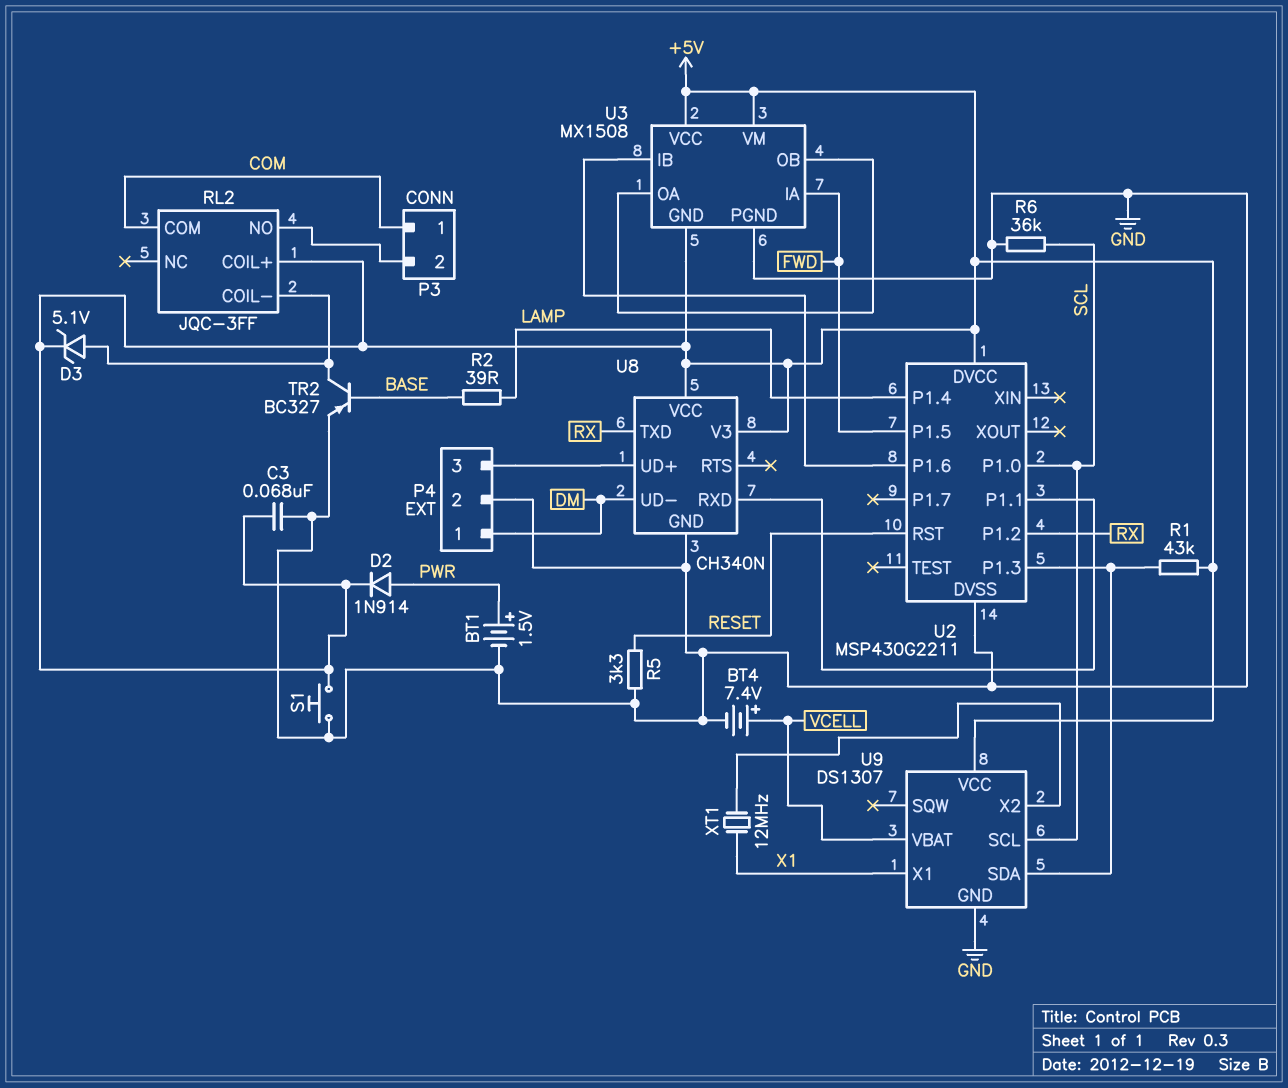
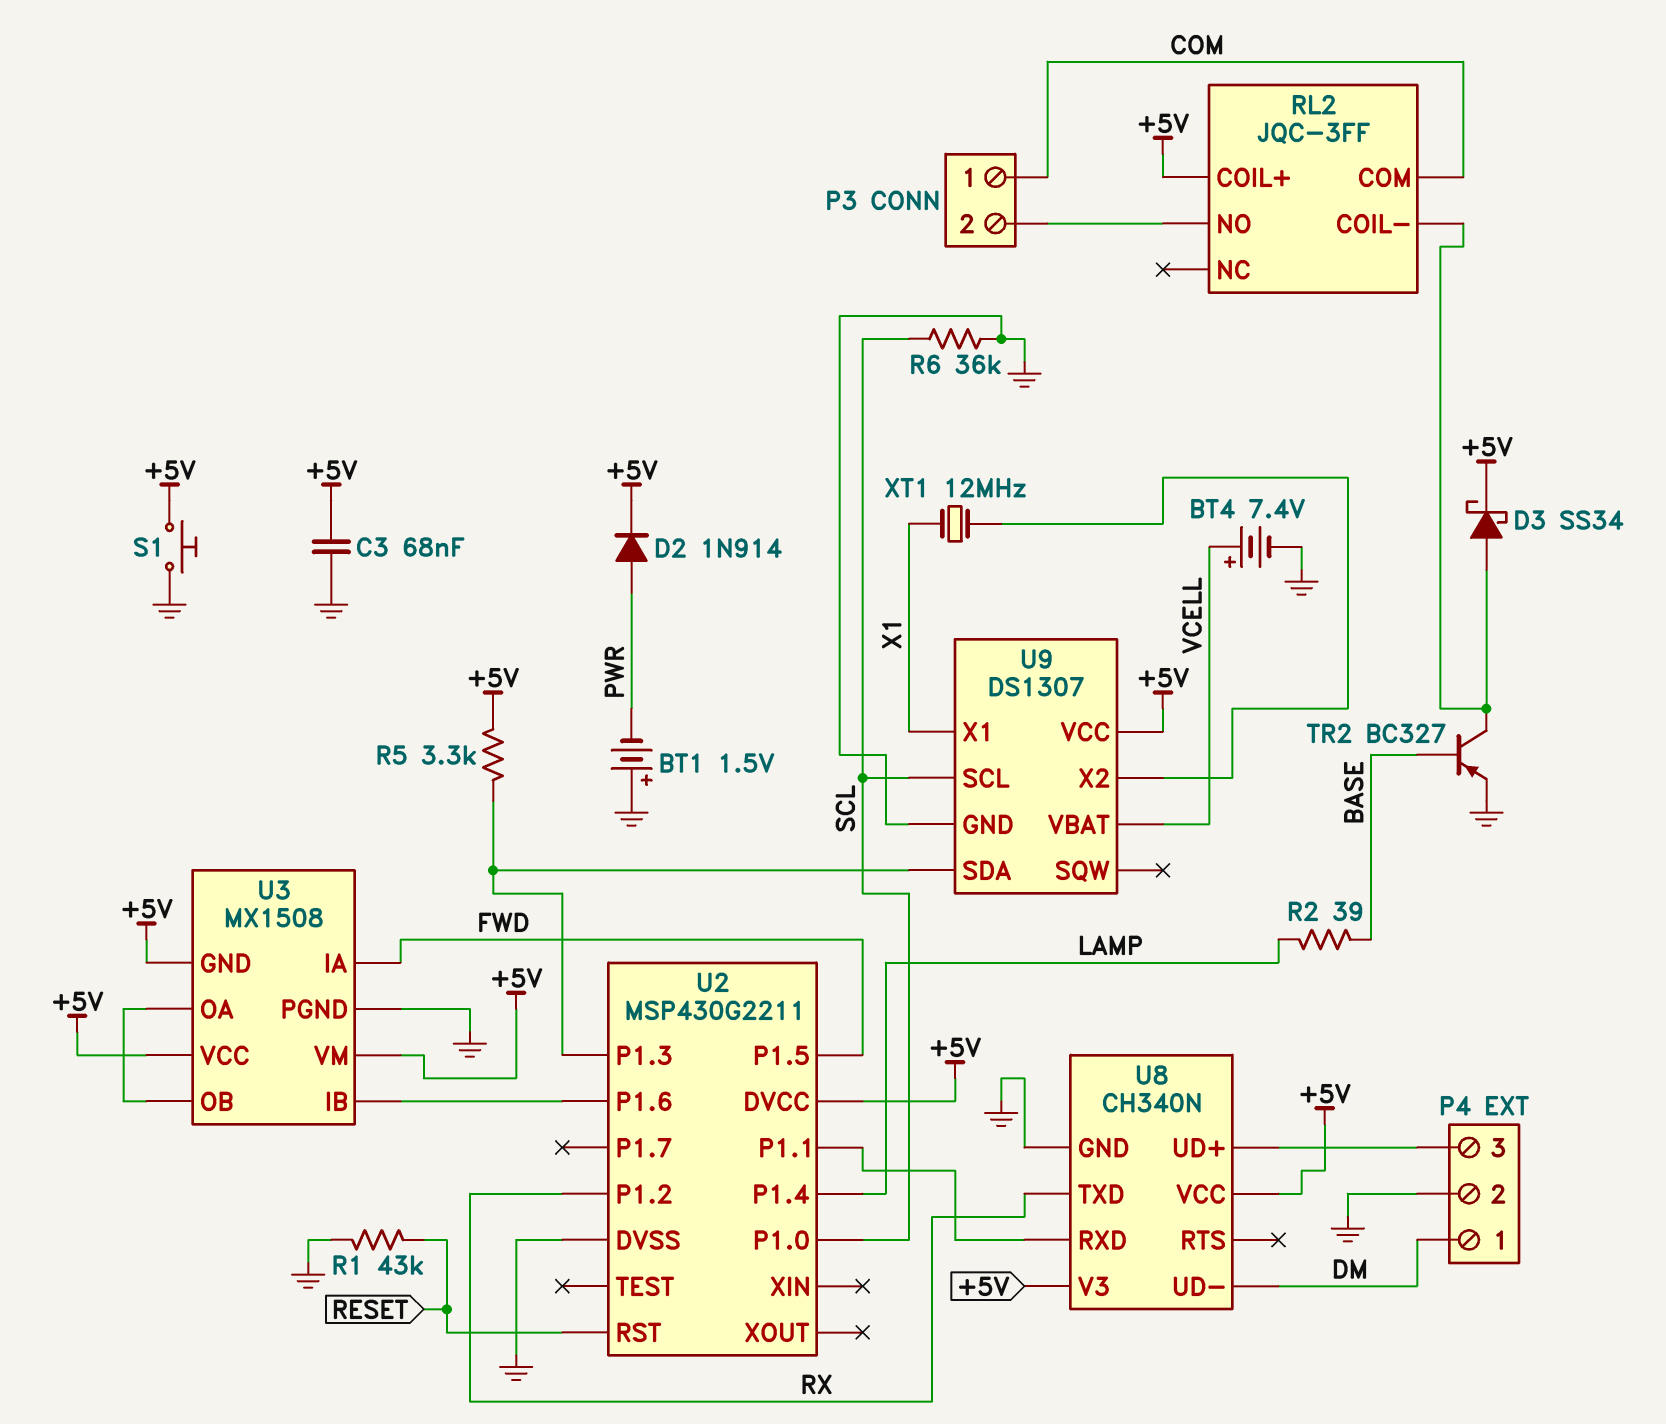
BT1: 1.5V (plus PWR, minus GND) -> 1.5V (plus GND, minus PWR)
D3: zener 5.1V (A RL2/COIL-, K +5V) -> schottky SS34 (A RL2/COIL-, K +5V)
R1: 43k (+5V, U2/P1.3) -> 43k (GND, RESET)
R5: 3.3k (GND, RESET) -> 3.3k (+5V, U2/P1.3)

